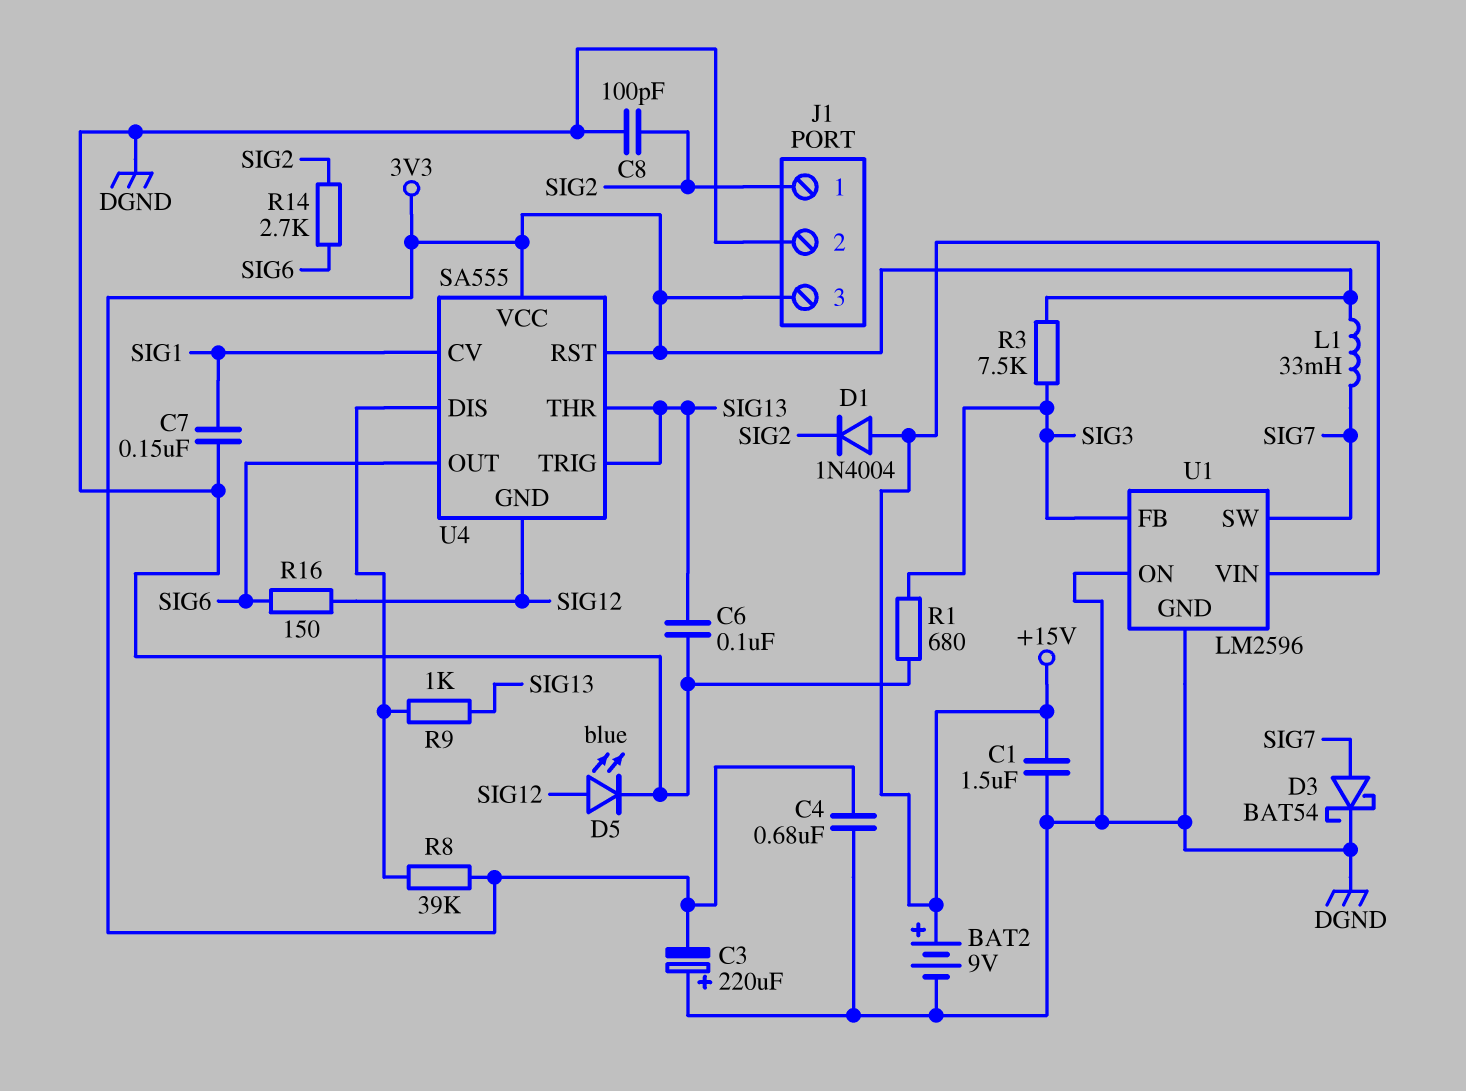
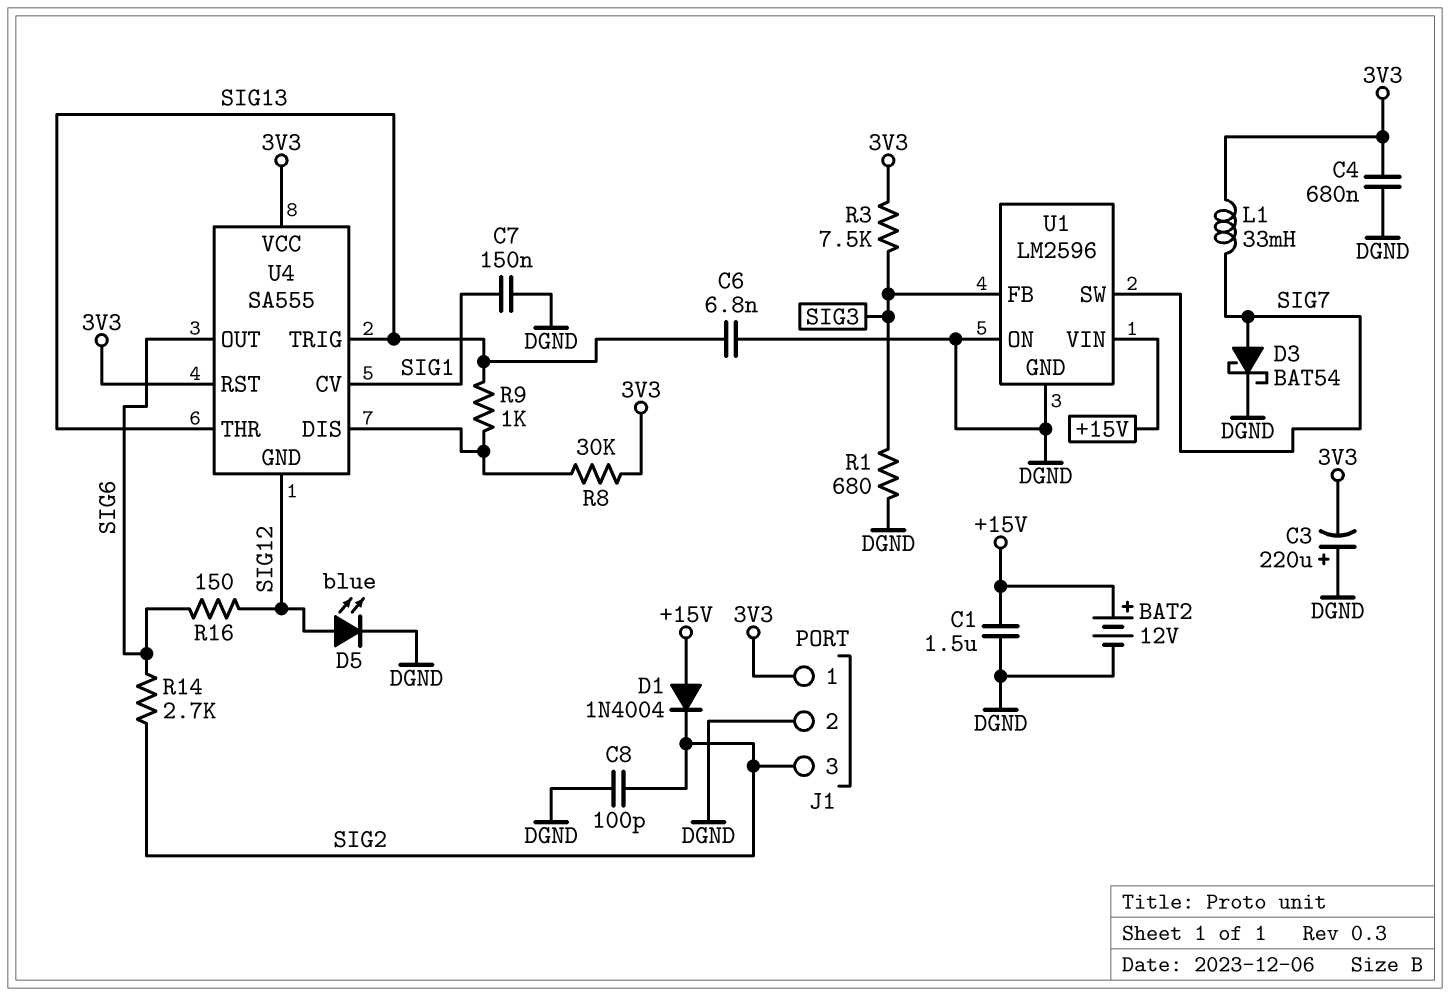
BAT2: 9V (plus +15V, minus DGND) -> 12V (plus +15V, minus DGND)
C6: 100nF (DGND, SIG13) -> 6.8nF (DGND, SIG13)
J1 pin 1: SIG2 -> 3V3
J1 pin 3: 3V3 -> SIG2
R8: 39k (3V3, U4/DIS) -> 30k (3V3, U4/DIS)

